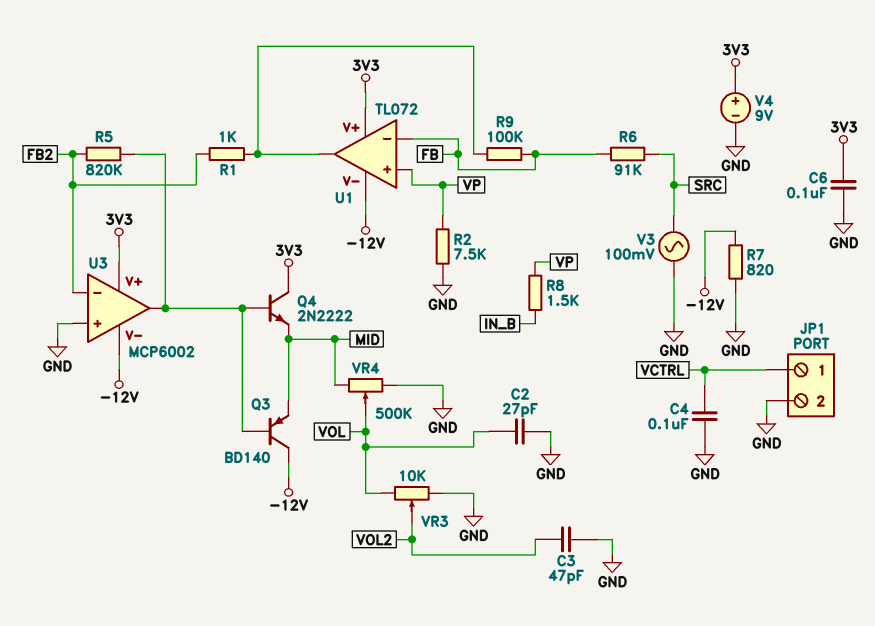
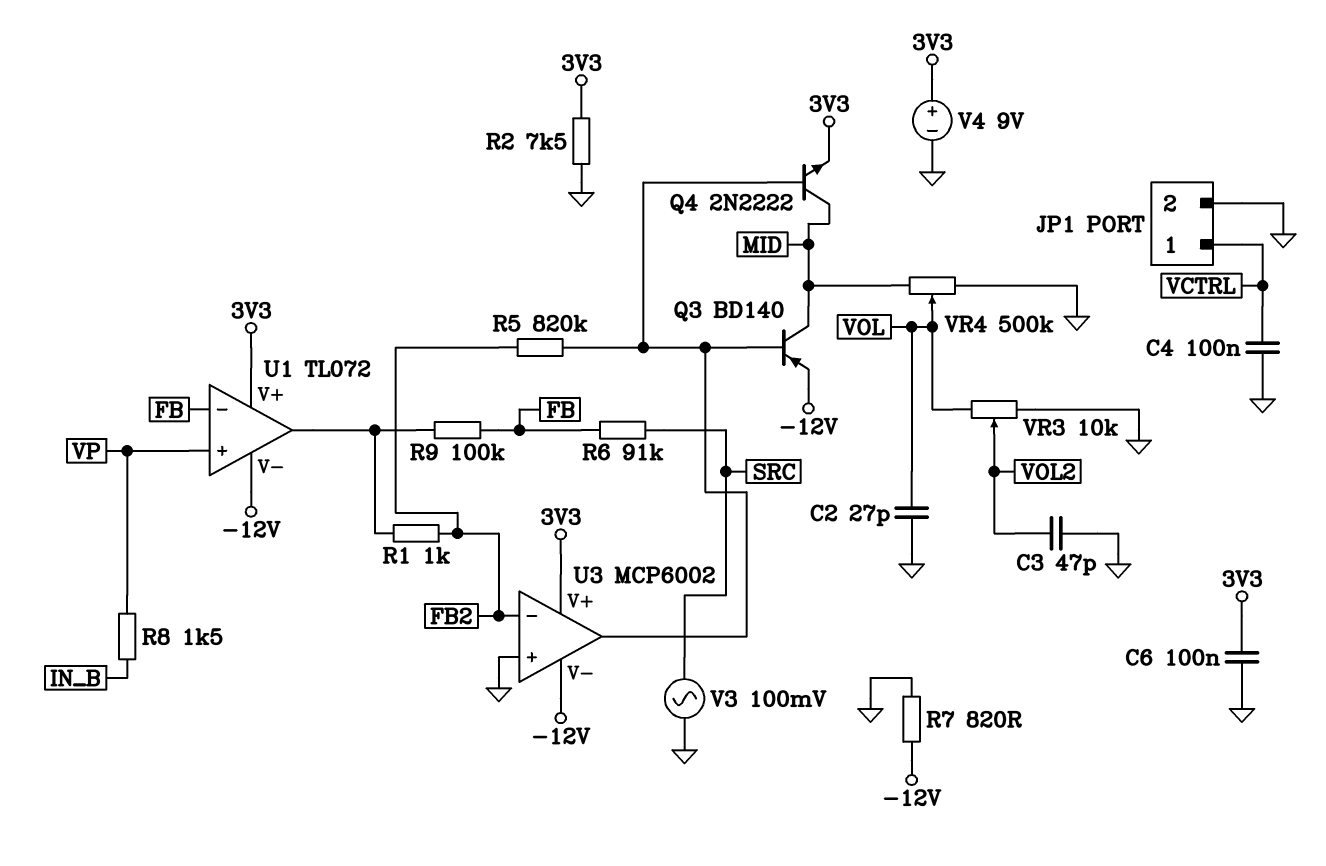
Q3: PNP BD140 (B U3/out, C -12V, E MID) -> PNP BD140 (B U3/out, C MID, E -12V)
Q4: NPN 2N2222 (B U3/out, C 3V3, E MID) -> NPN 2N2222 (B U3/out, C MID, E 3V3)
R2: 7.5k (GND, VP) -> 7.5k (3V3, GND)

